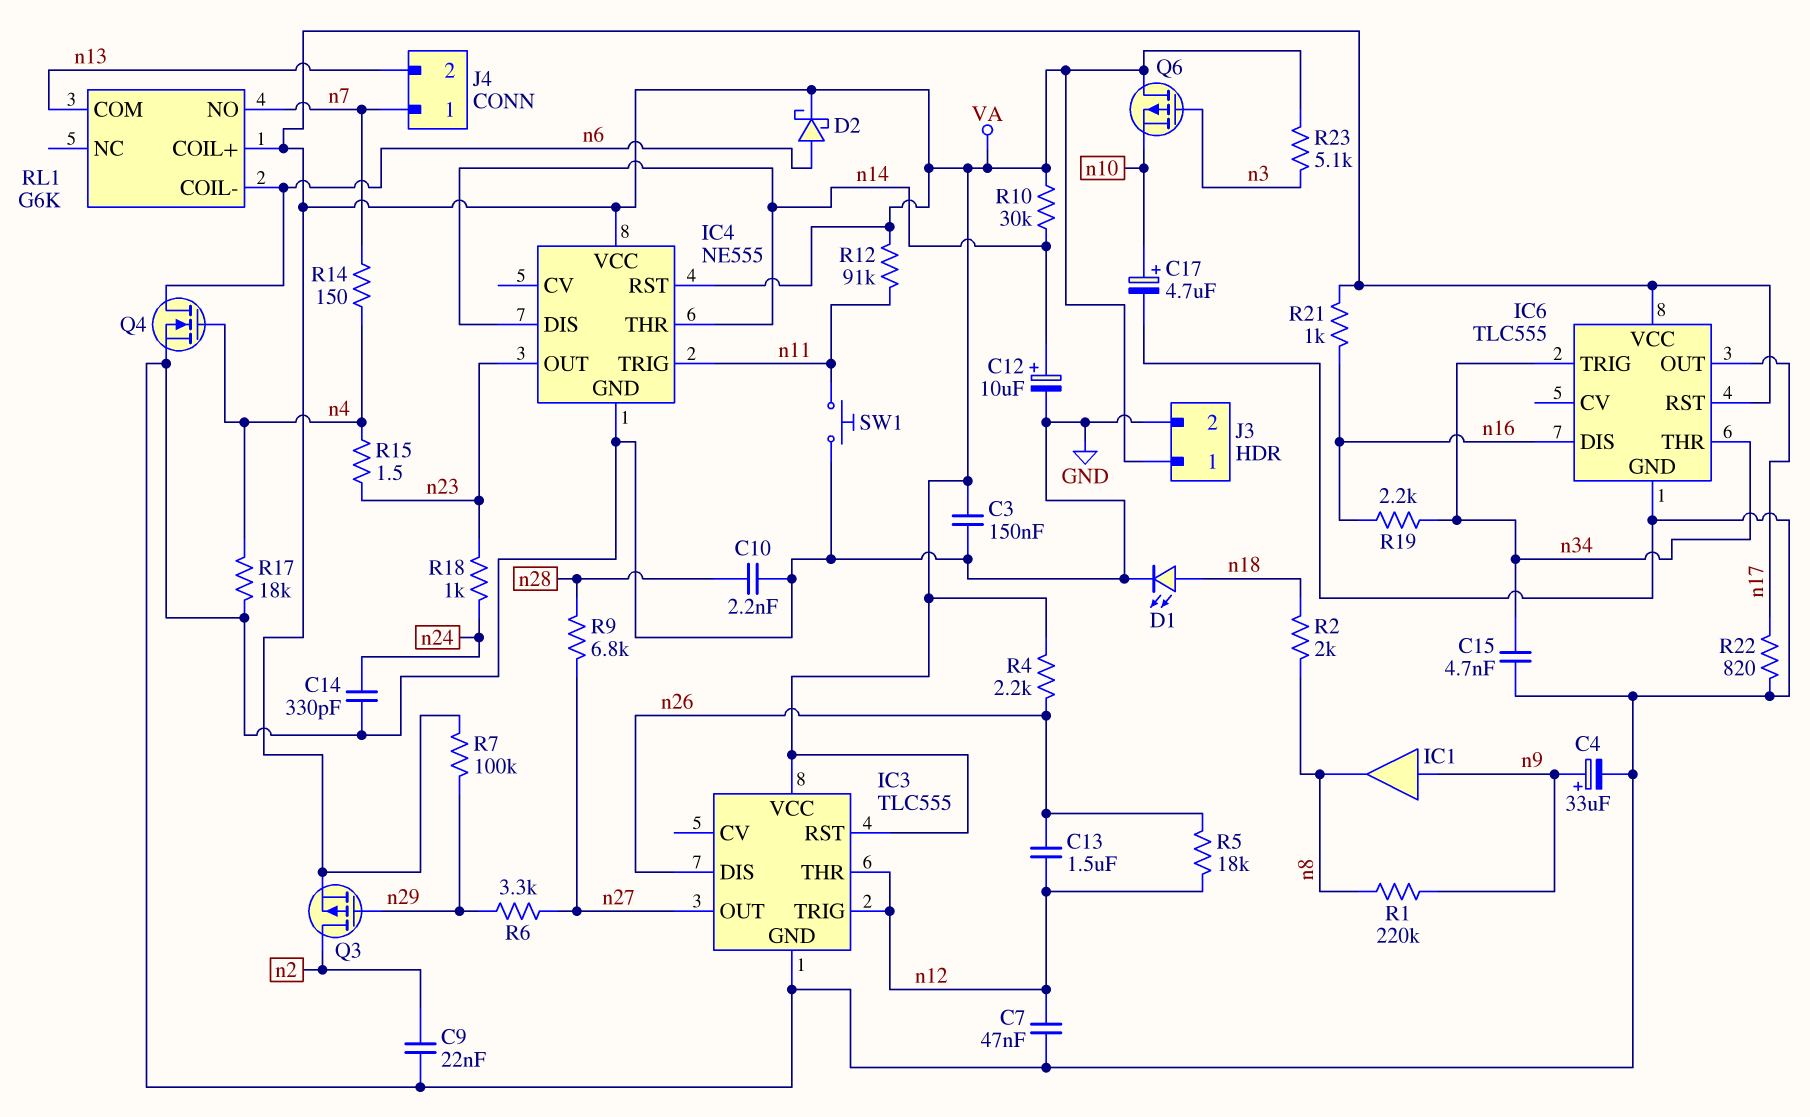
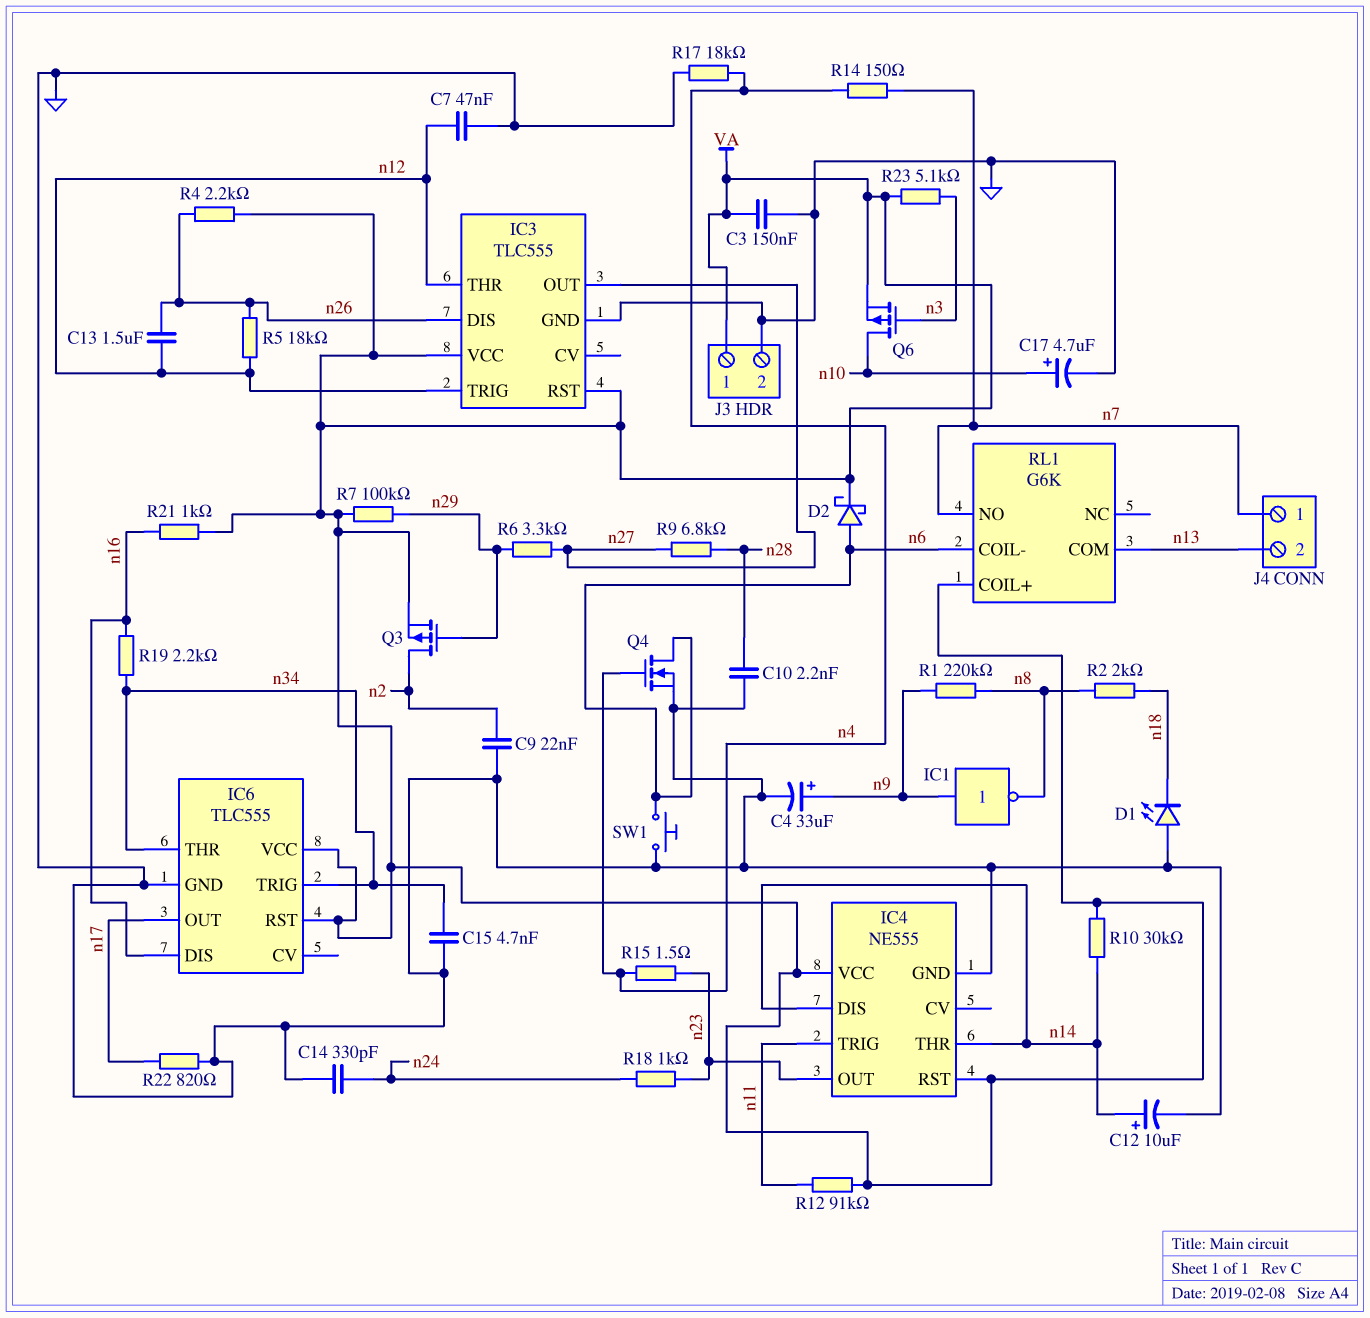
D1: LED (A n18, K GND) -> LED (A GND, K n18)
IC1: buffer (in n9, out n8) -> NOT (in n9, out n8)
Q6: PMOS (G n3, D VA, S n10) -> PMOS (G n3, D n10, S VA)
SW1: button (GND, n11) -> button (GND, n6)

